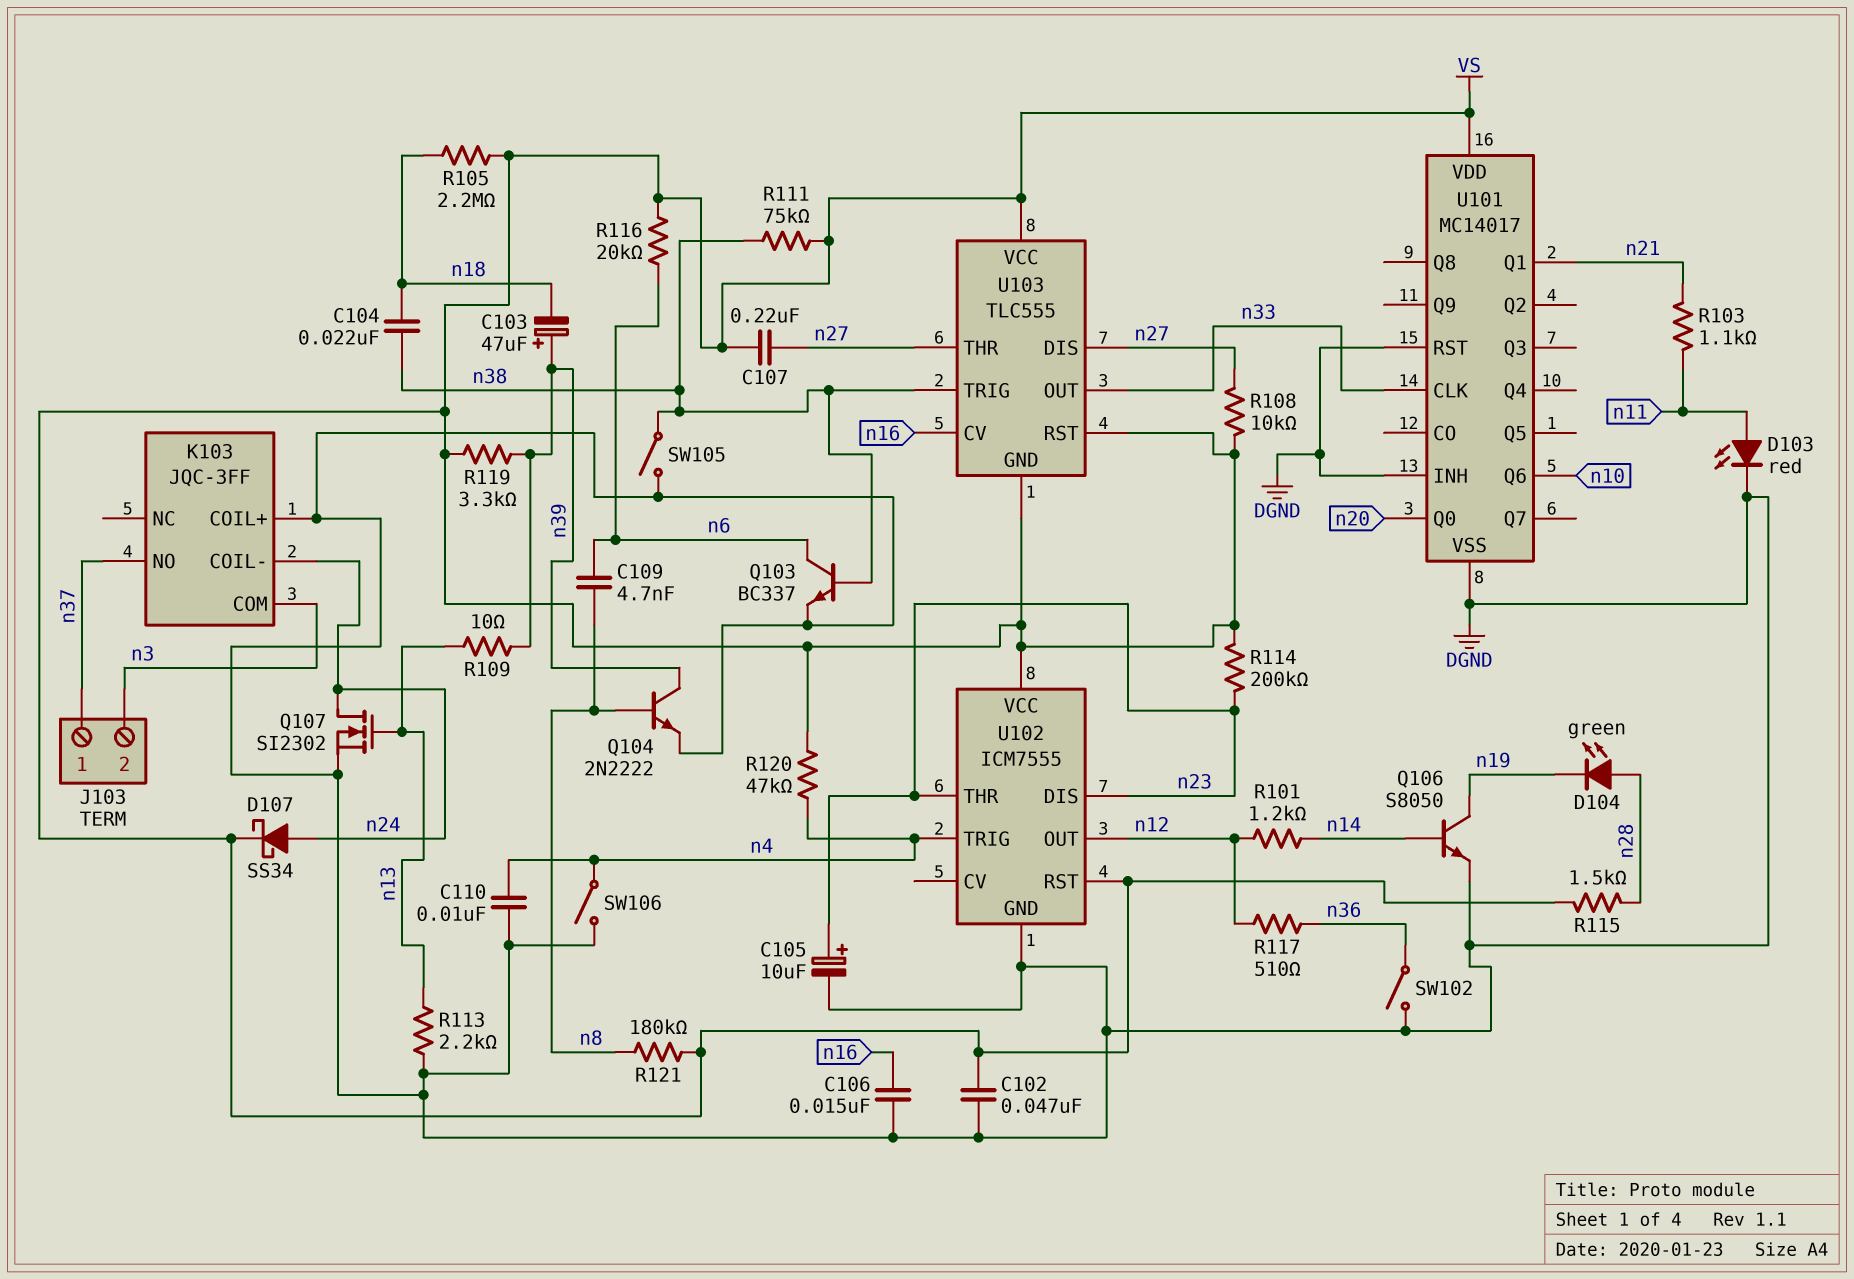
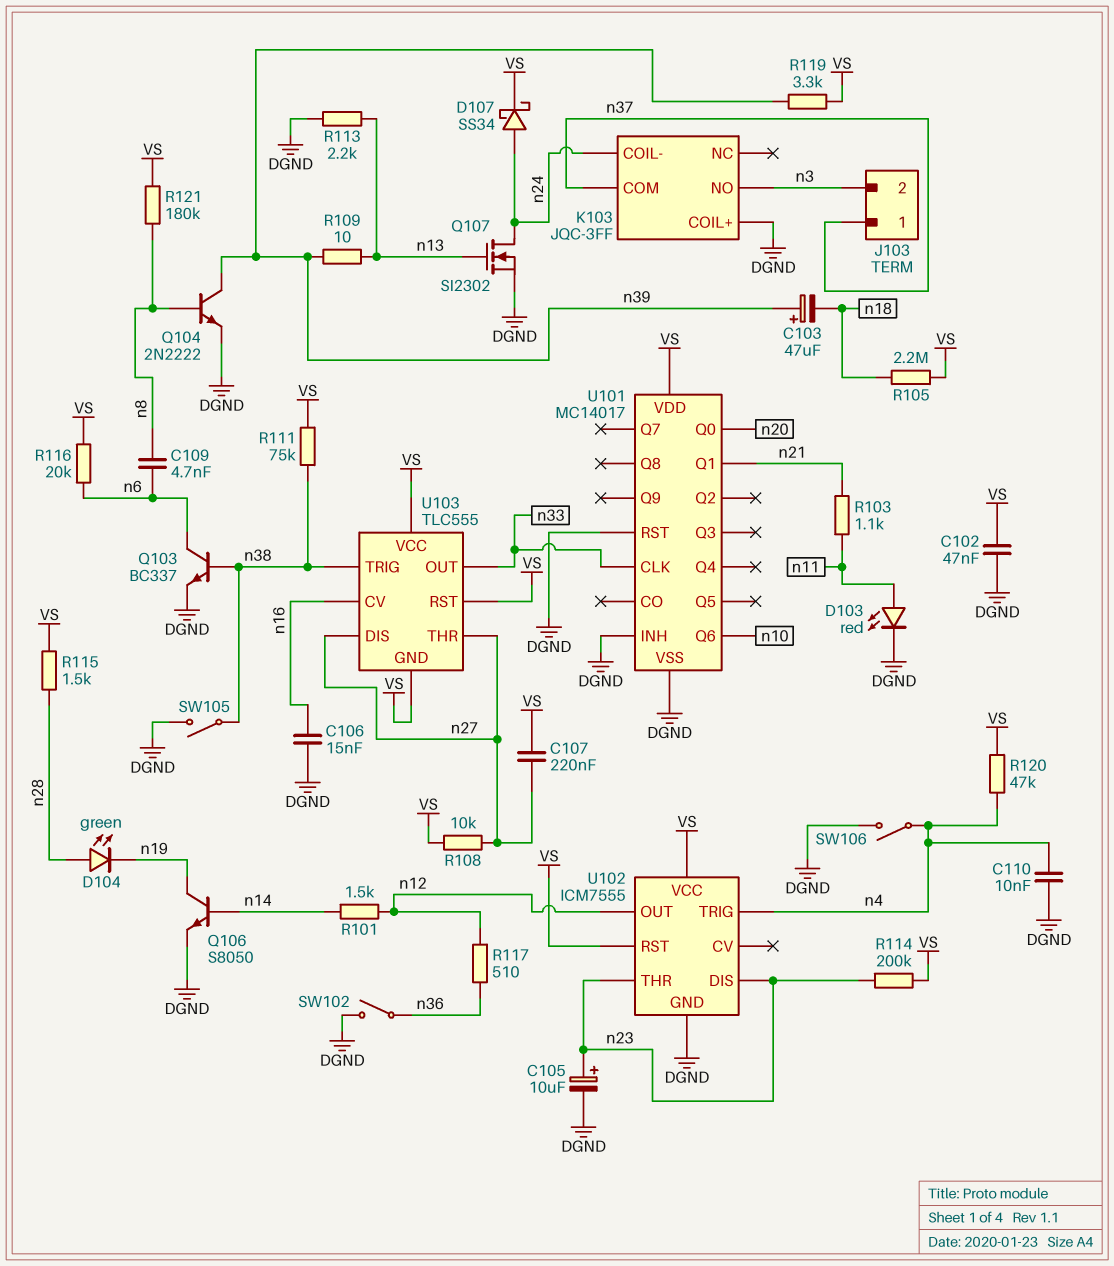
C104: 22nF (n18, n38) -> none
K103 pin COM: n3 -> n37
K103 pin NO: n37 -> n3
R101: 1.2k (n12, n14) -> 1.5k (n12, n14)

